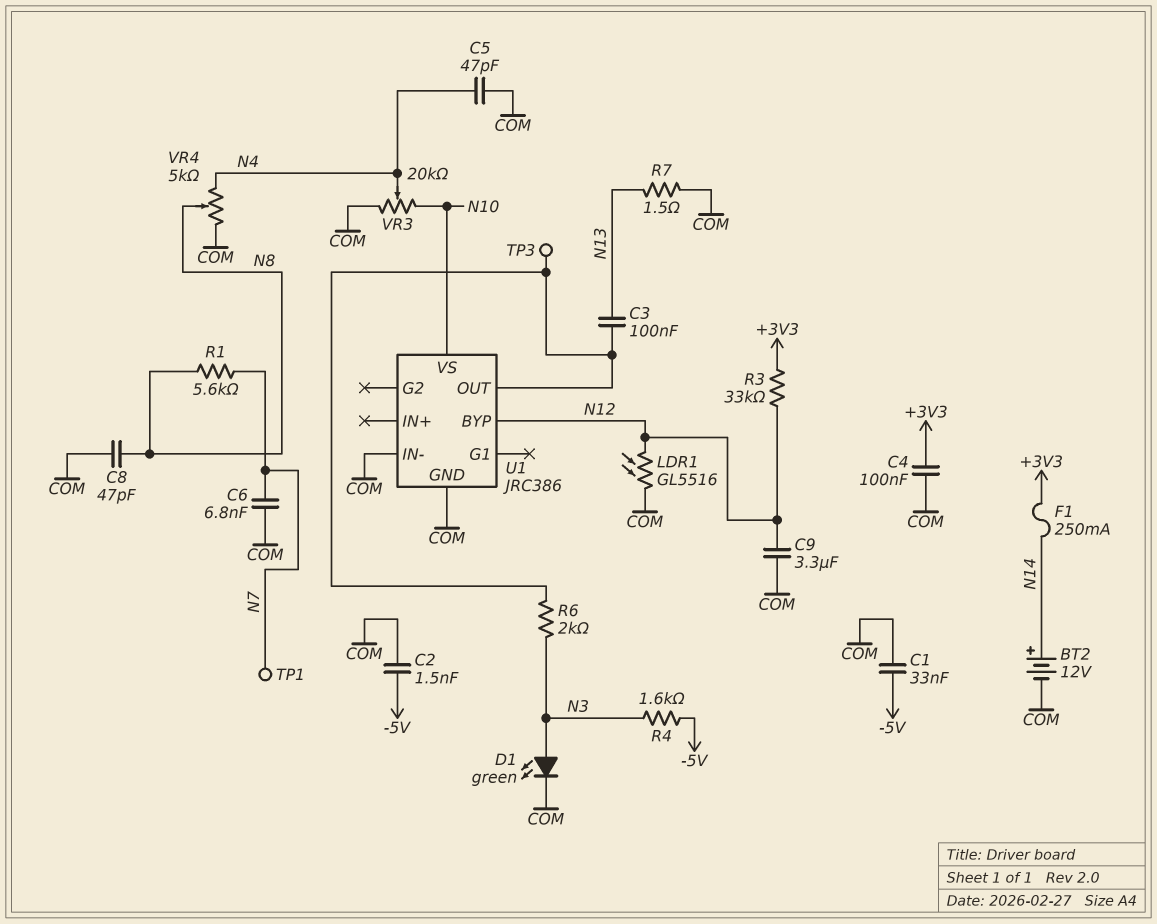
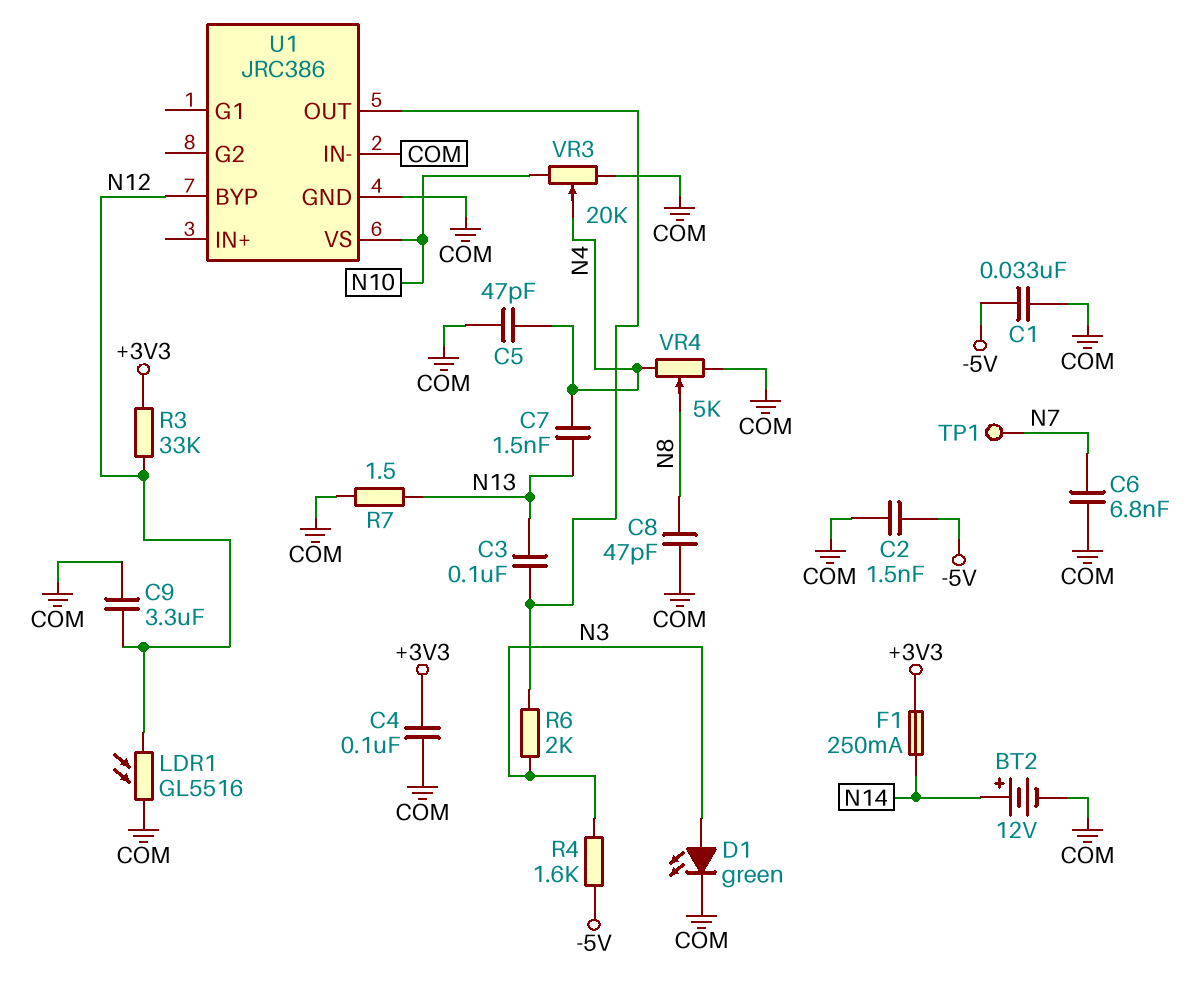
C7: none -> 1.5nF (N4, N13)
R1: 5.6k (N7, N8) -> none
TP3: test point (U1/OUT) -> none

